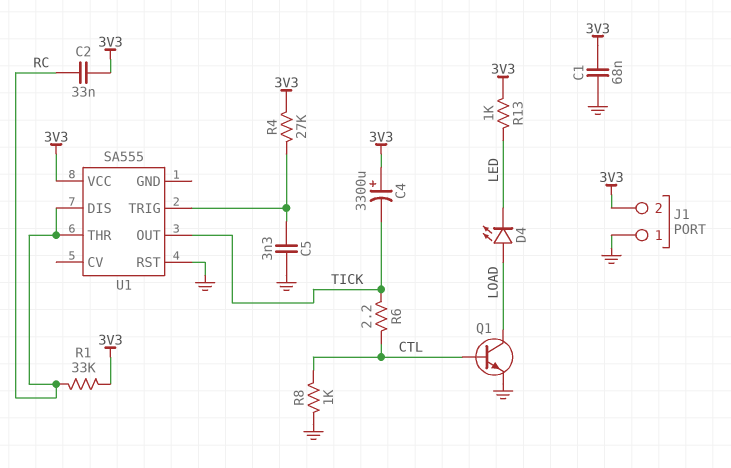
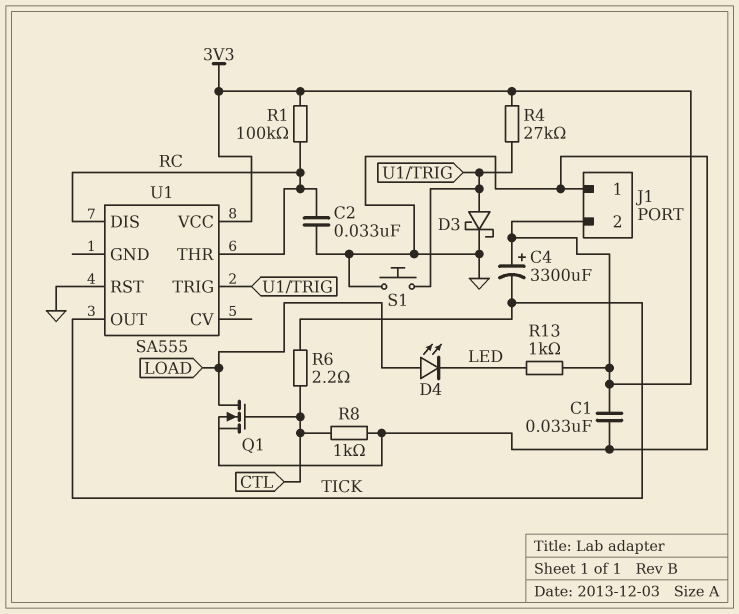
C1: 68nF (3V3, GND) -> 33nF (3V3, GND)
C2: 33nF (3V3, RC) -> 33nF (GND, RC)
C5: 3.3nF (GND, U1/TRIG) -> none
D3: none -> schottky (A U1/TRIG, K GND)
Q1: NPN (B CTL, C LOAD, E GND) -> NMOS (G CTL, D LOAD, S GND)
R1: 33k (3V3, RC) -> 100k (3V3, RC)
S1: none -> button (GND, U1/TRIG)

